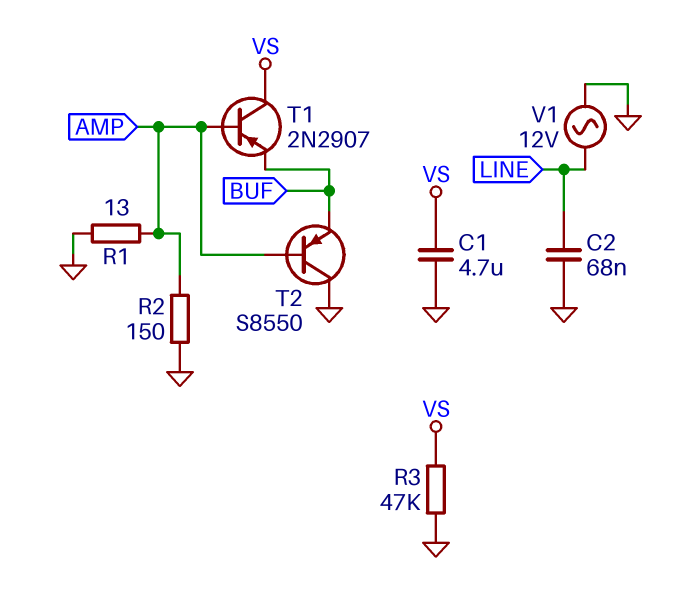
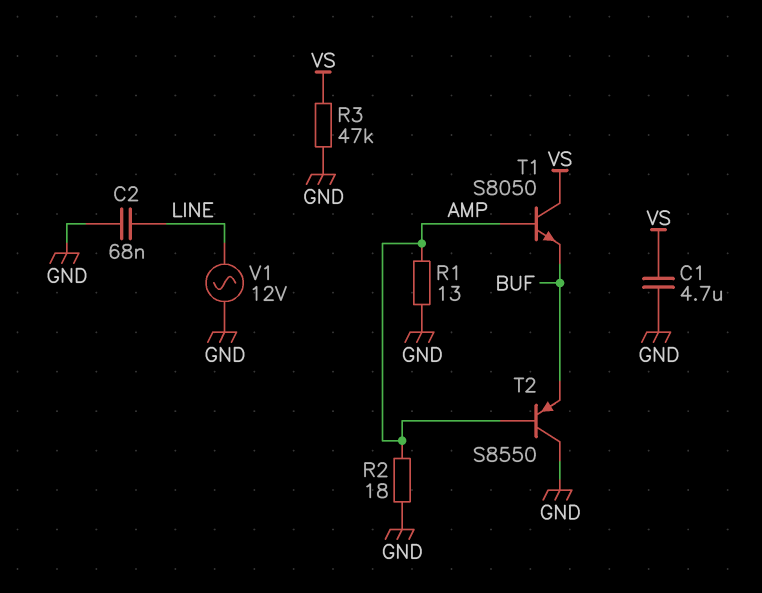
R2: 150 (AMP, GND) -> 18 (AMP, GND)
T1: PNP 2N2907 (B AMP, C VS, E BUF) -> NPN S8050 (B AMP, C VS, E BUF)

